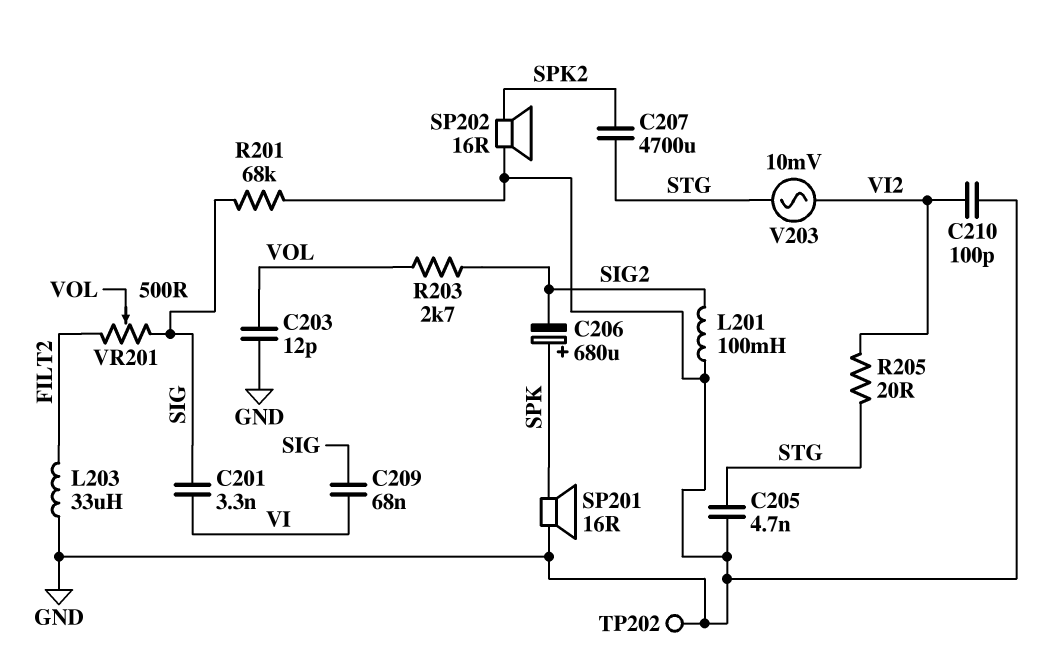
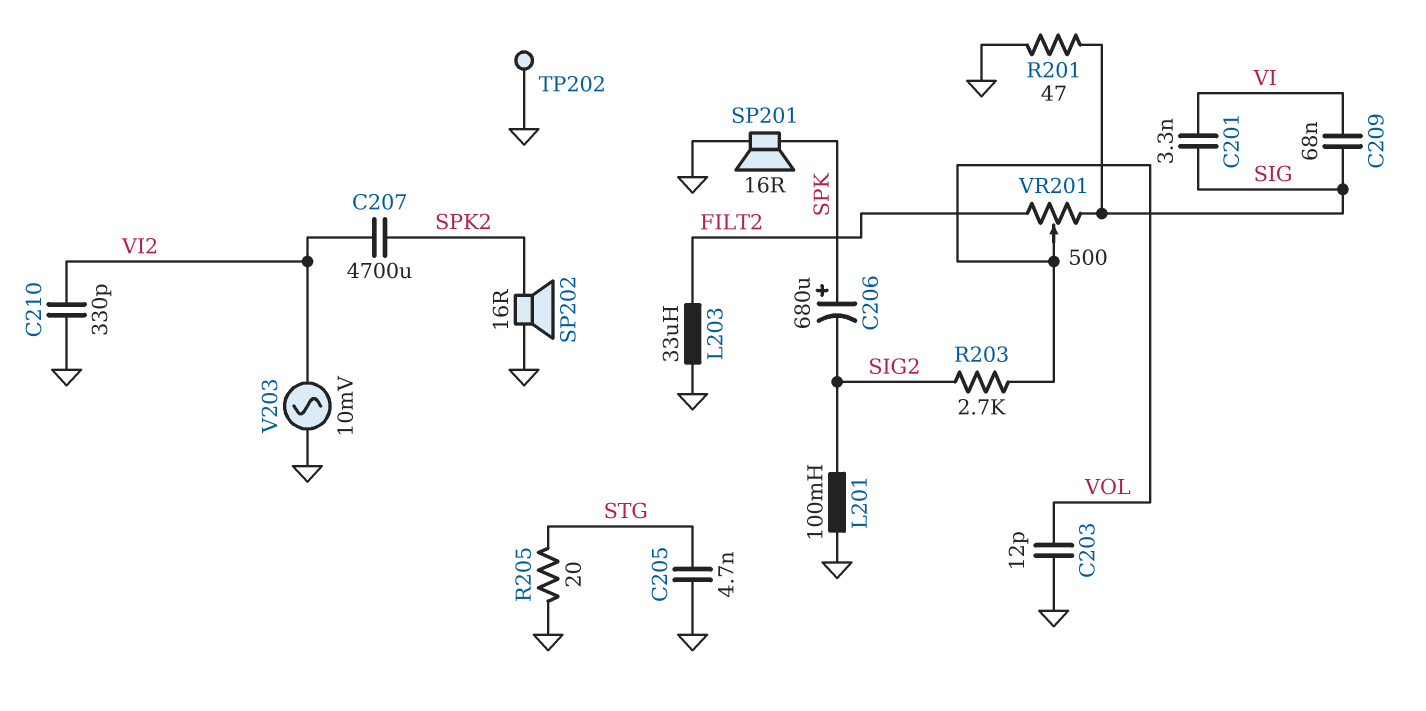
C207: 4700uF (SPK2, STG) -> 4700uF (SPK2, VI2)
C210: 100pF (GND, VI2) -> 330pF (GND, VI2)
R201: 68k (GND, SIG) -> 47 (GND, SIG)
R205: 20 (STG, VI2) -> 20 (GND, STG)
V203: AC 10mV (STG, VI2) -> AC 10mV (GND, VI2)

